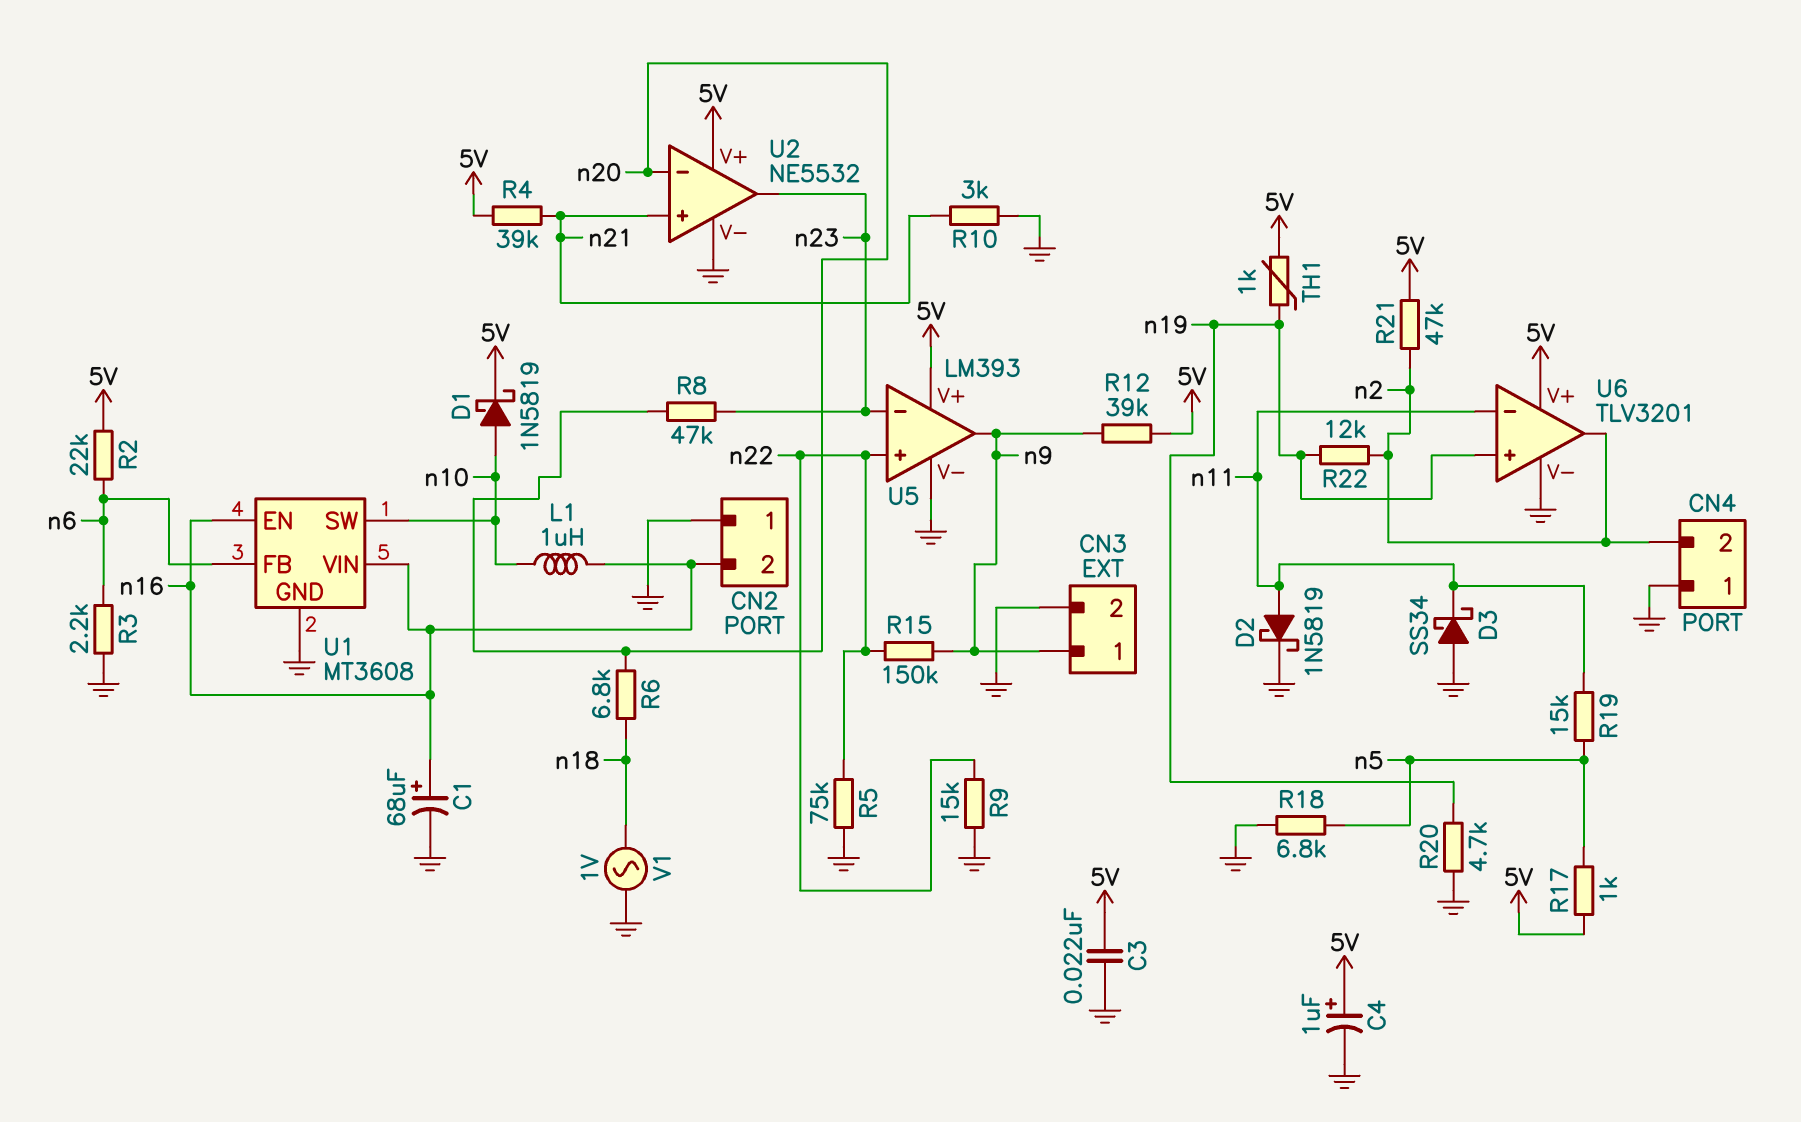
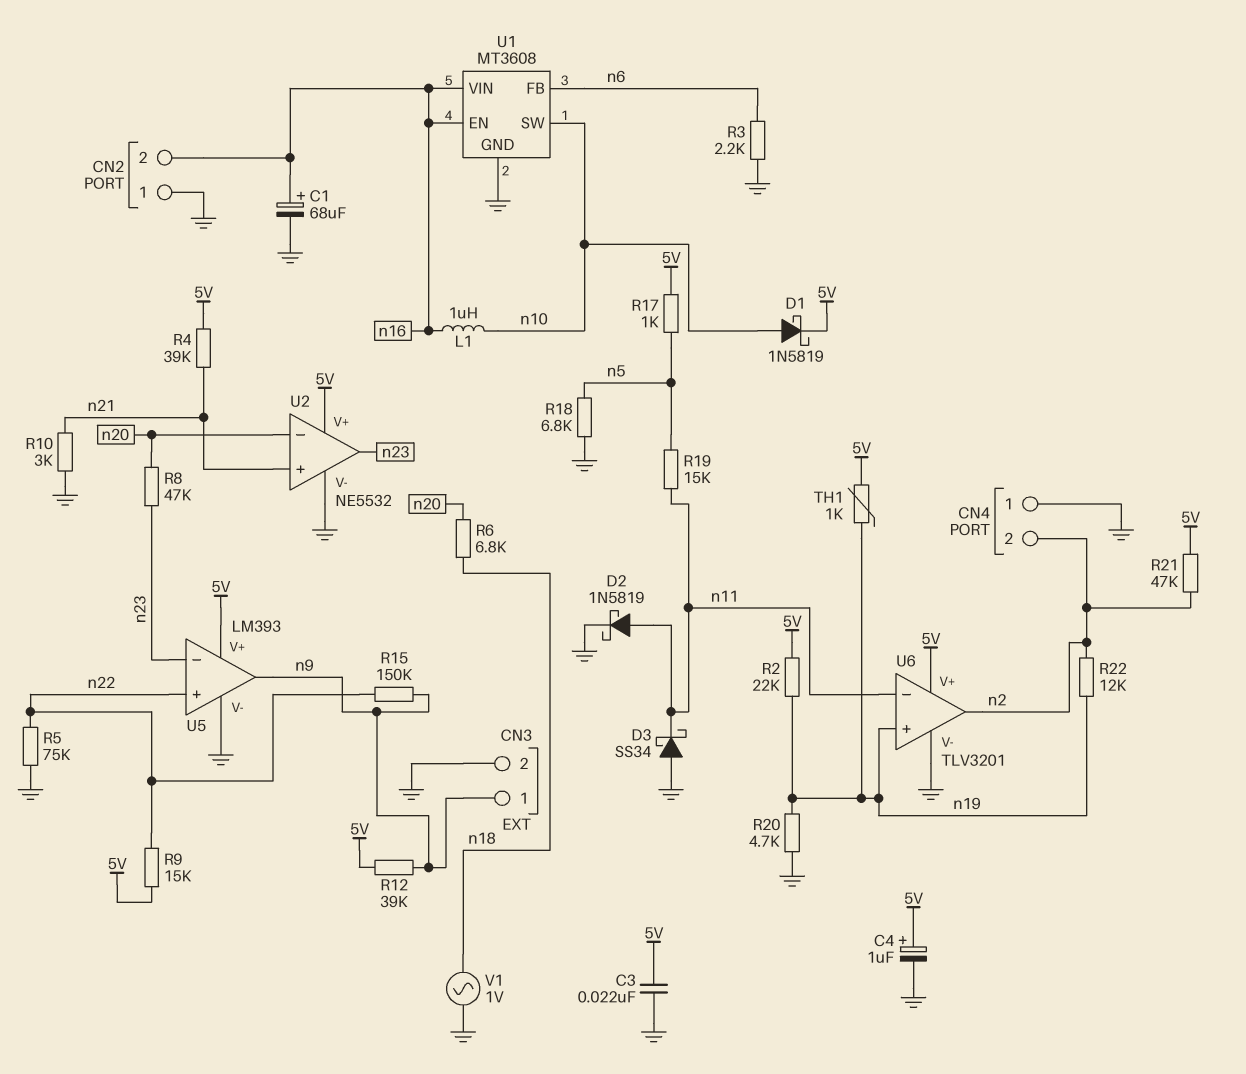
R2: 22k (5V, n6) -> 22k (5V, n19)
R9: 15k (GND, n22) -> 15k (5V, n22)

